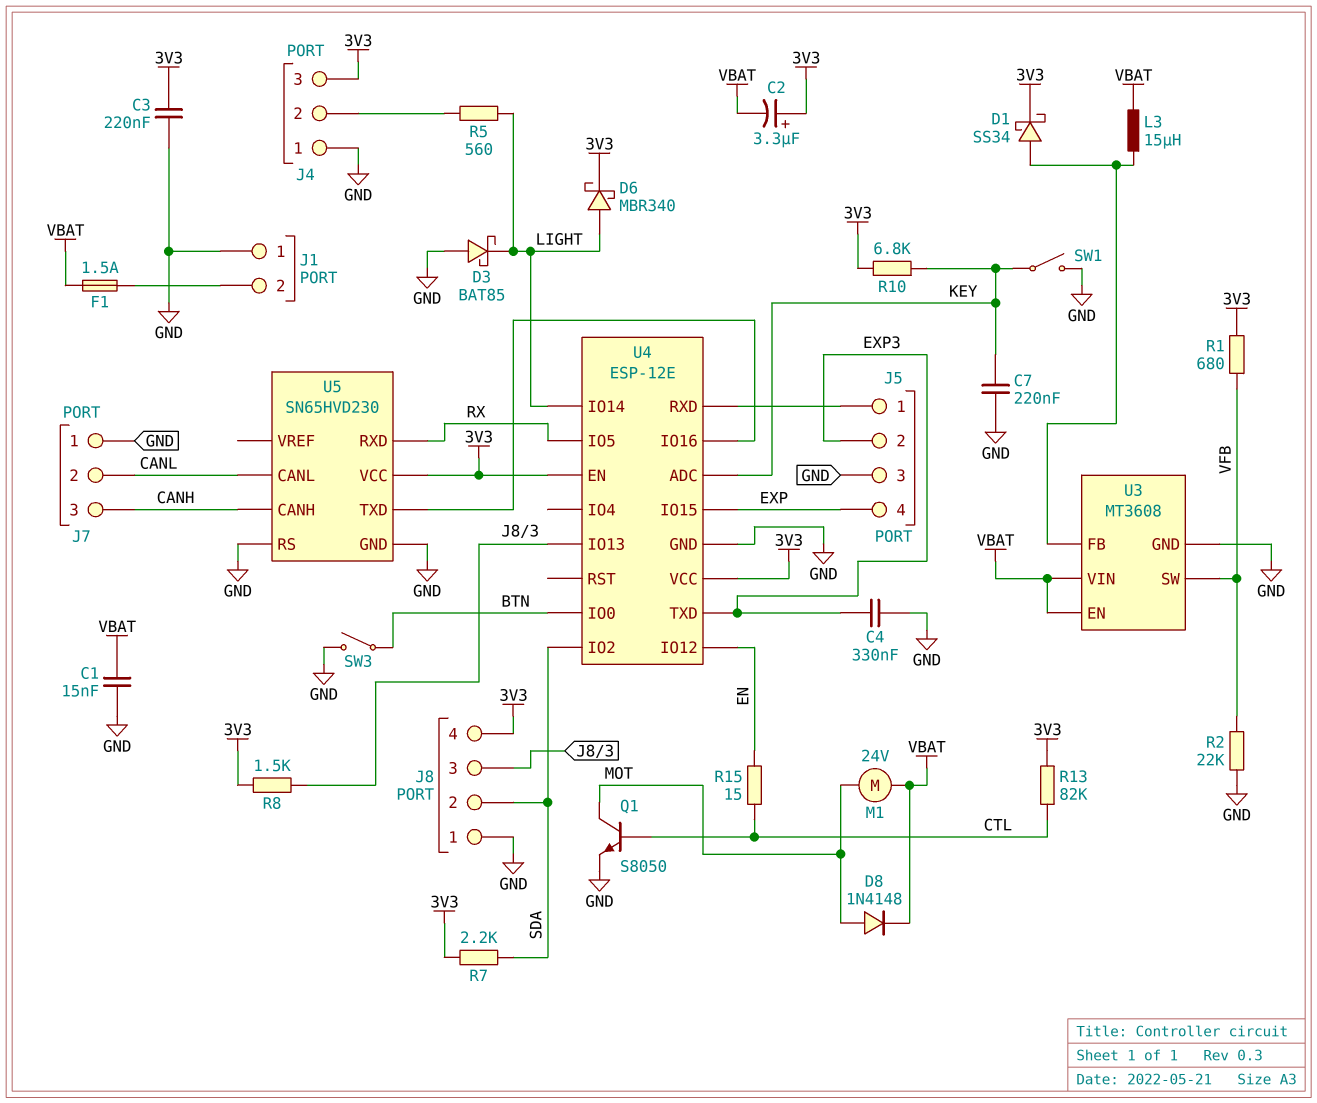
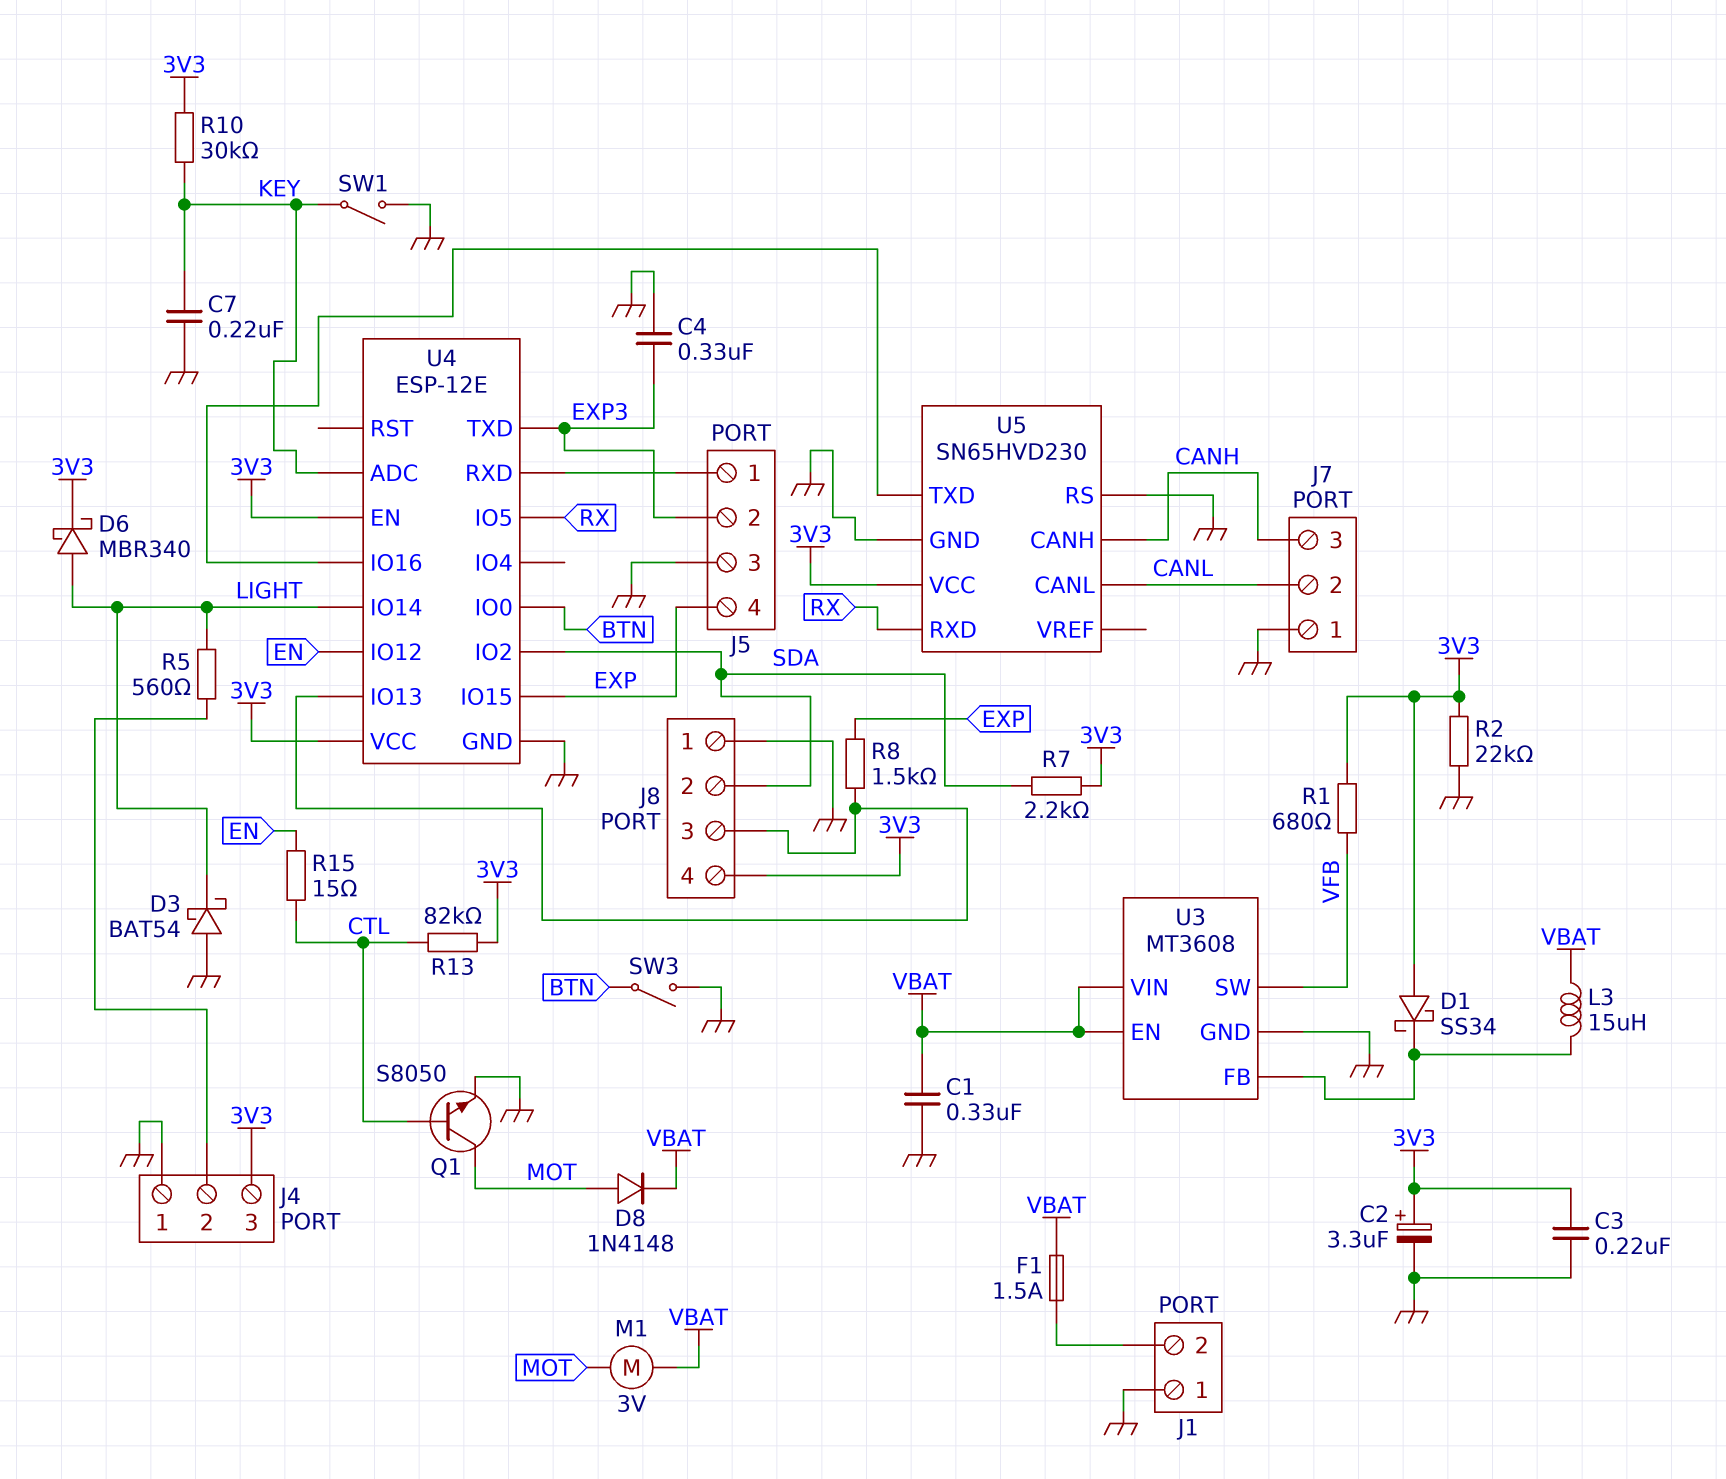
C1: 15nF (GND, VBAT) -> 330nF (GND, VBAT)
C2: 3.3uF (plus 3V3, minus VBAT) -> 3.3uF (plus 3V3, minus GND)
D1: schottky SS34 (A U3/FB, K 3V3) -> schottky SS34 (A 3V3, K U3/FB)
D3: schottky BAT85 (A GND, K LIGHT) -> schottky BAT54 (A GND, K LIGHT)
M1: motor 24V (MOT, VBAT) -> motor 3V (MOT, VBAT)
R2: 22k (GND, VFB) -> 22k (3V3, GND)
R8: 1.5k (3V3, J8/3) -> 1.5k (EXP, J8/3)
R10: 6.8k (3V3, KEY) -> 30k (3V3, KEY)

